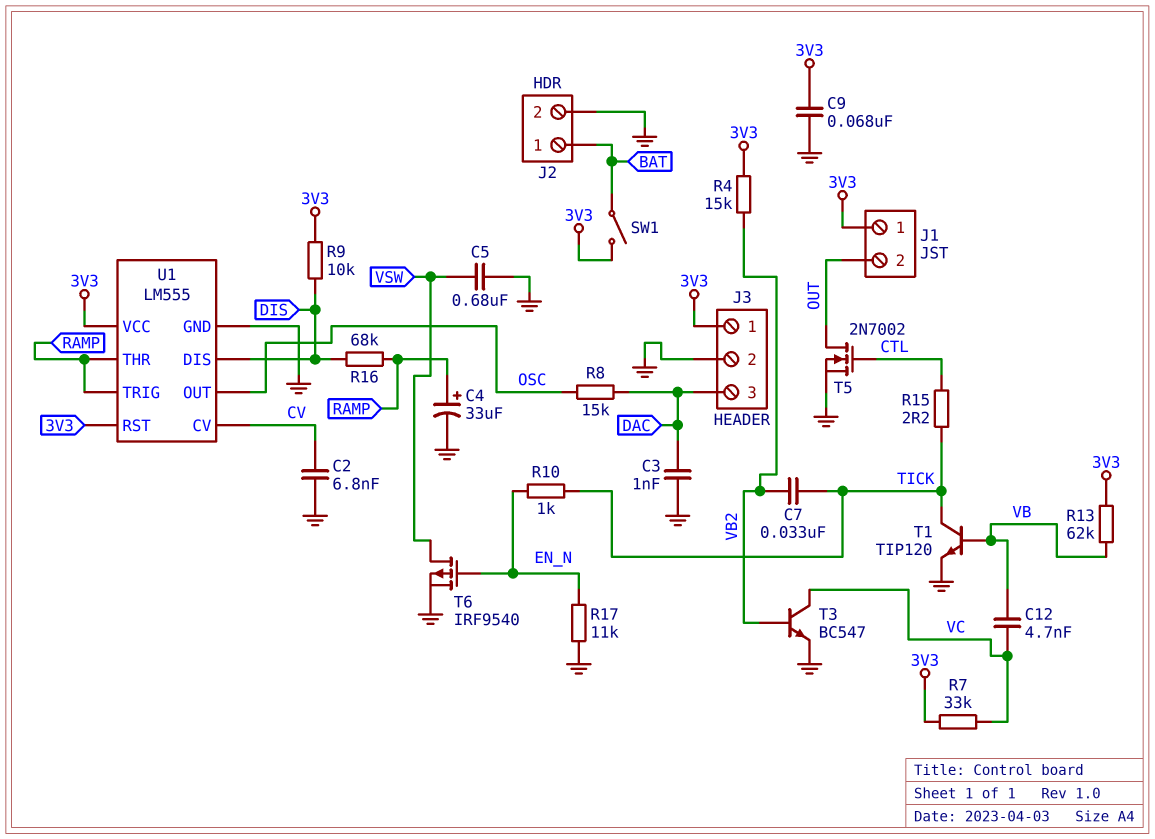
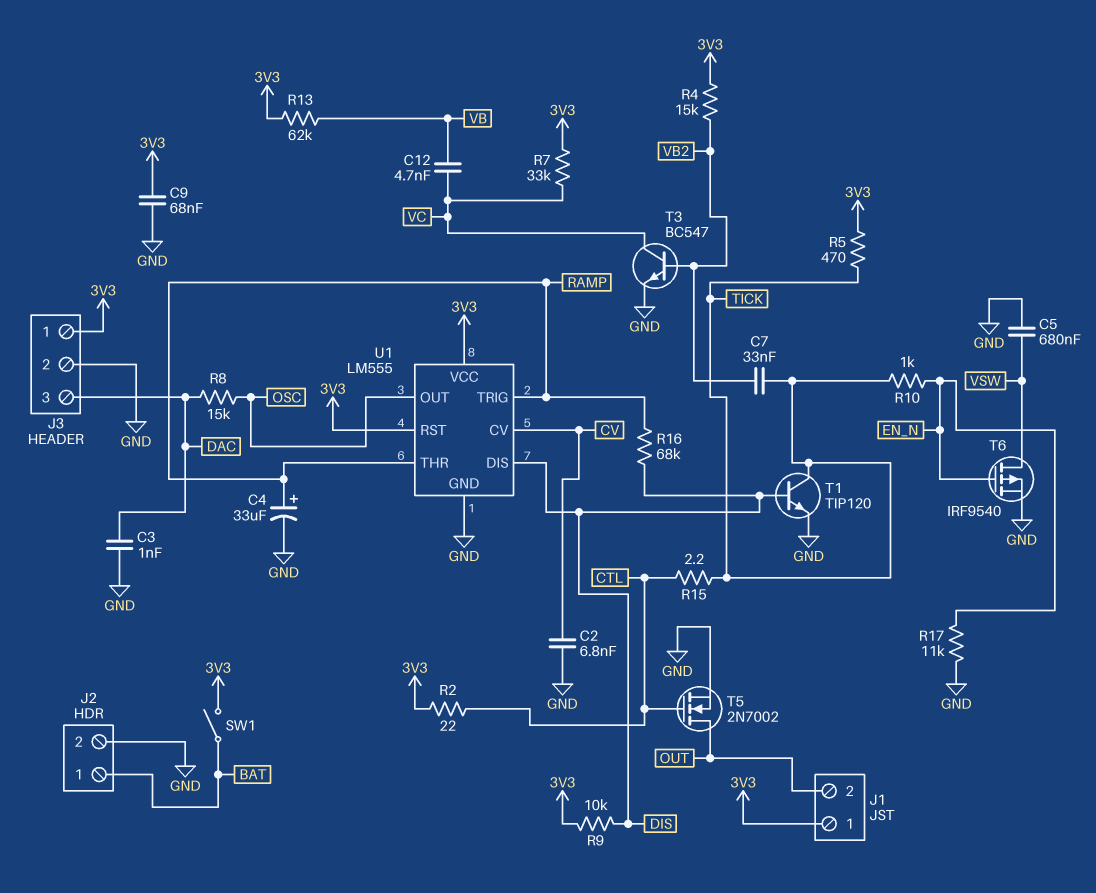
R2: none -> 22 (3V3, CTL)
R5: none -> 470 (3V3, TICK)
T1: NPN TIP120 (B VB, C TICK, E GND) -> NPN TIP120 (B DIS, C TICK, E GND)

